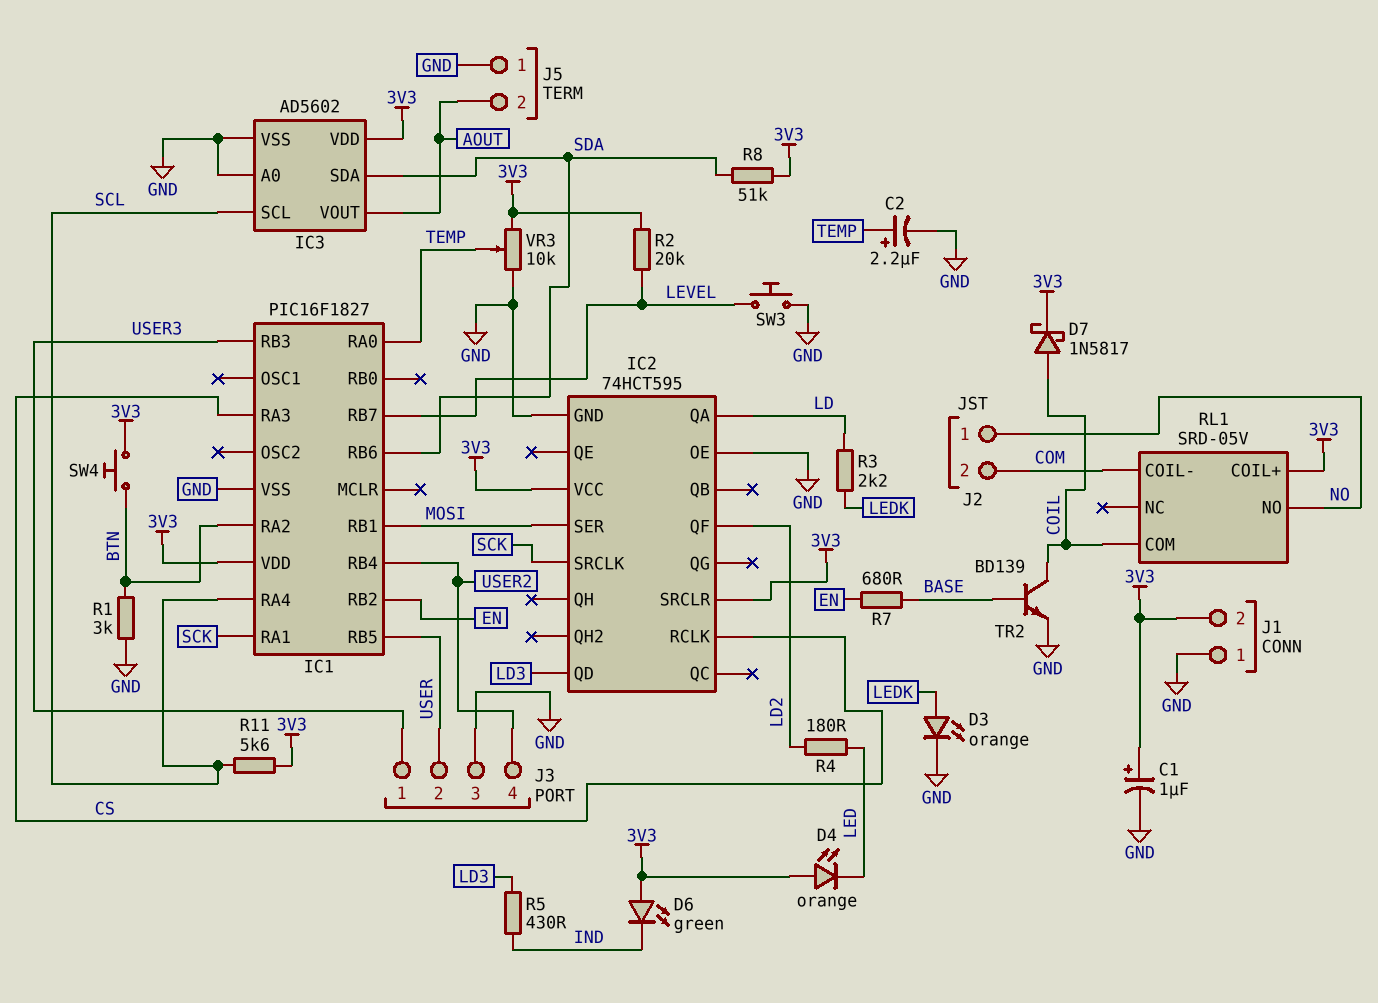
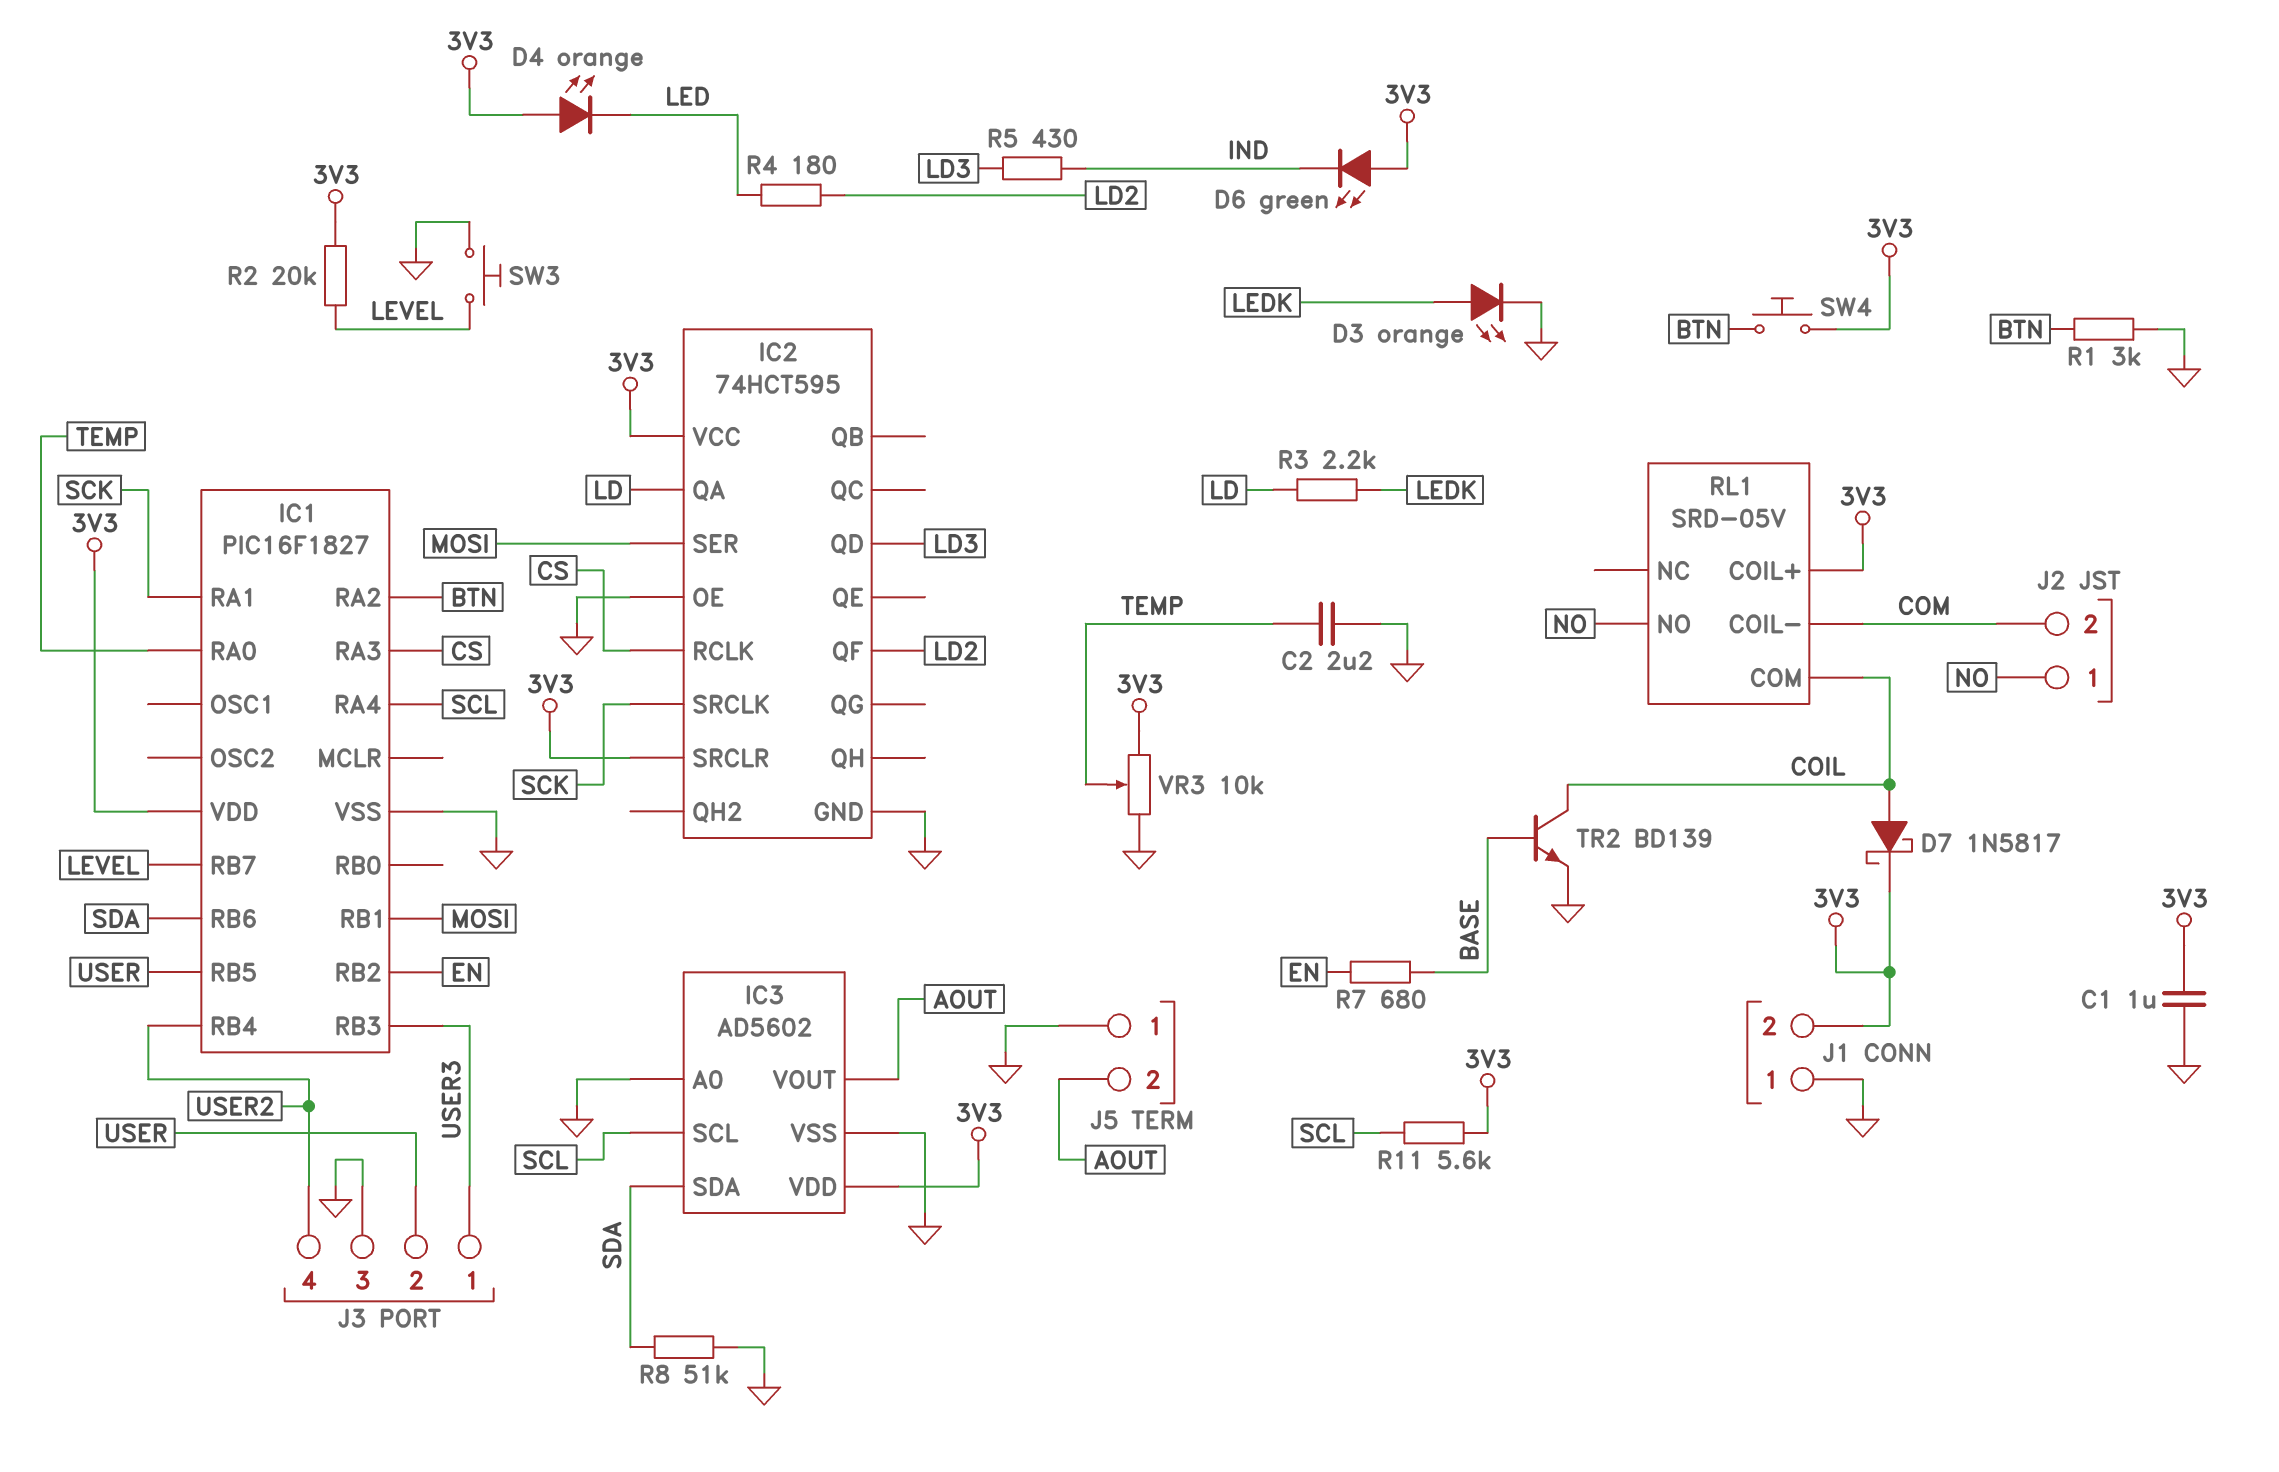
C1: 1uF (plus 3V3, minus GND) -> 1uF (3V3, GND)
C2: 2.2uF (plus TEMP, minus GND) -> 2.2uF (GND, TEMP)
R8: 51k (3V3, SDA) -> 51k (GND, SDA)

